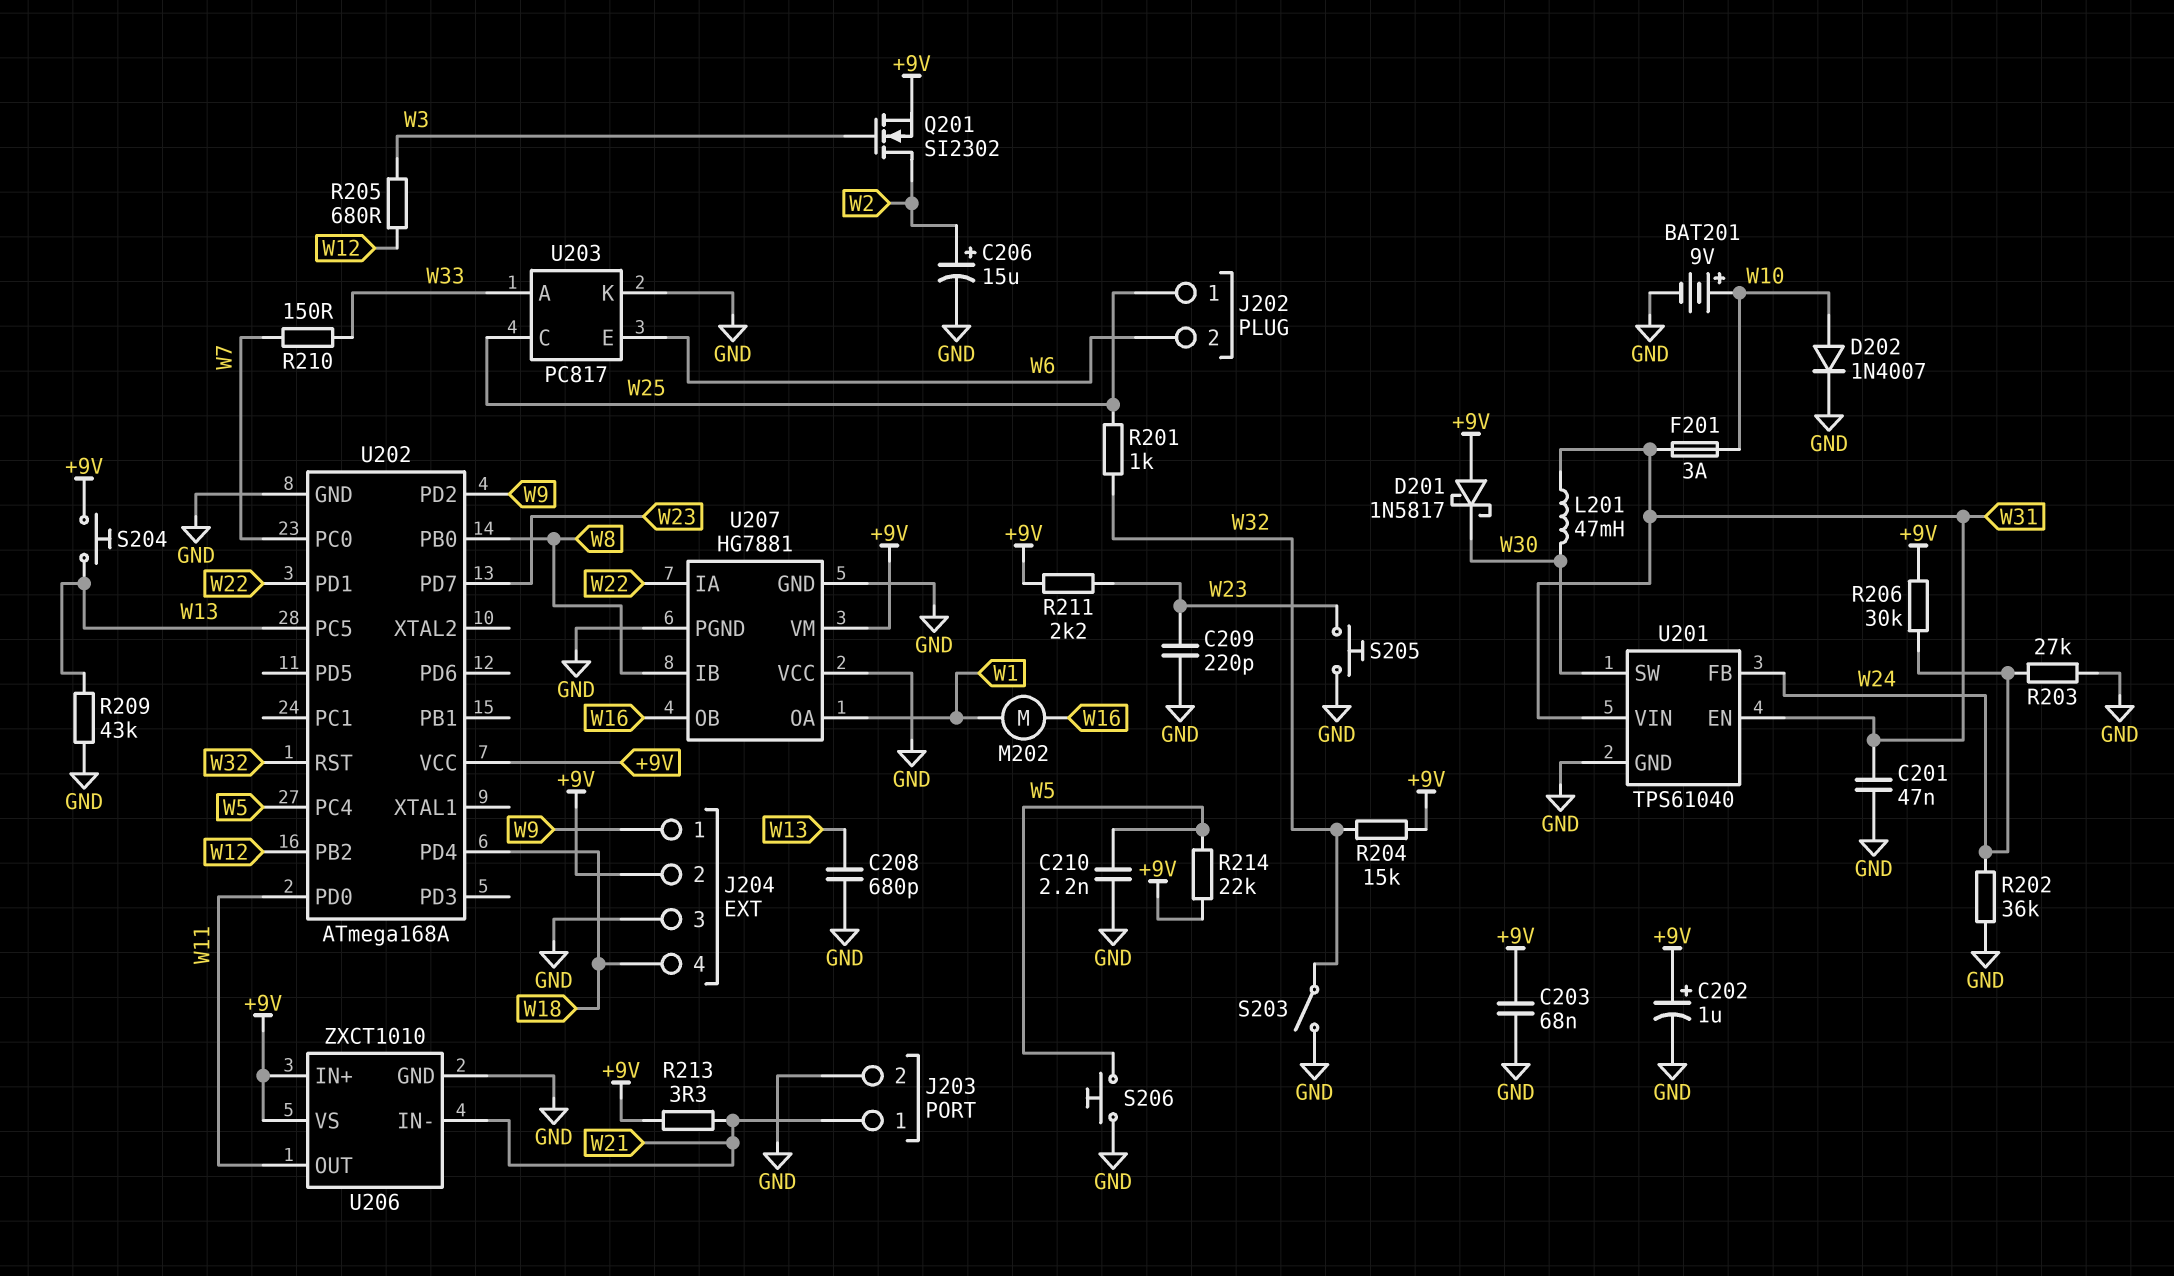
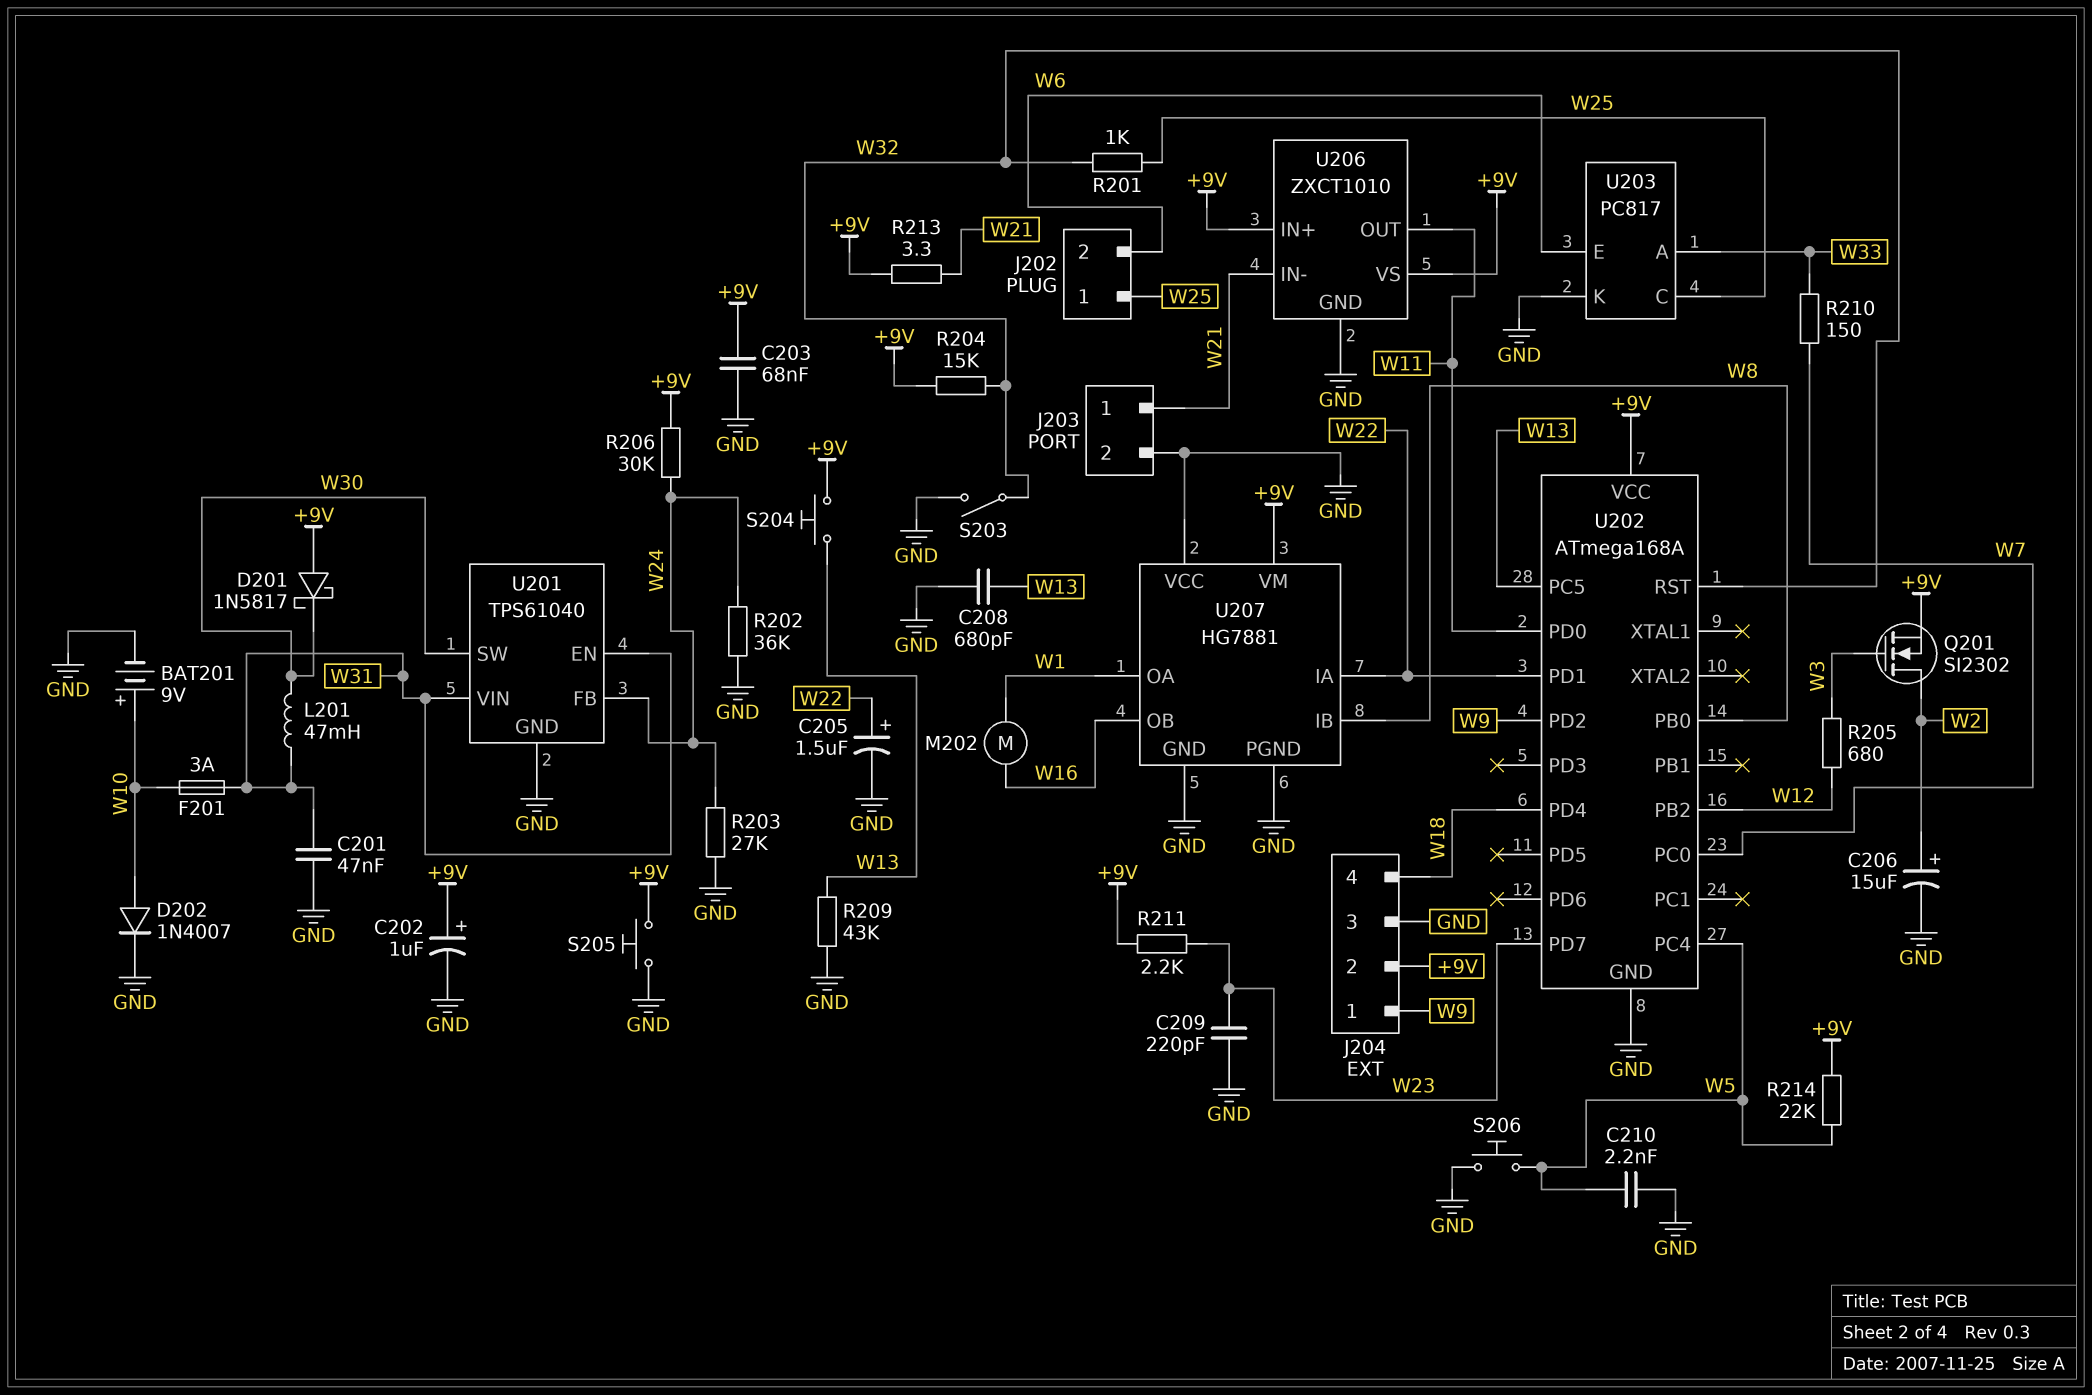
C205: none -> 1.5uF (plus W22, minus GND)
S205: button (GND, W23) -> button (+9V, GND)

